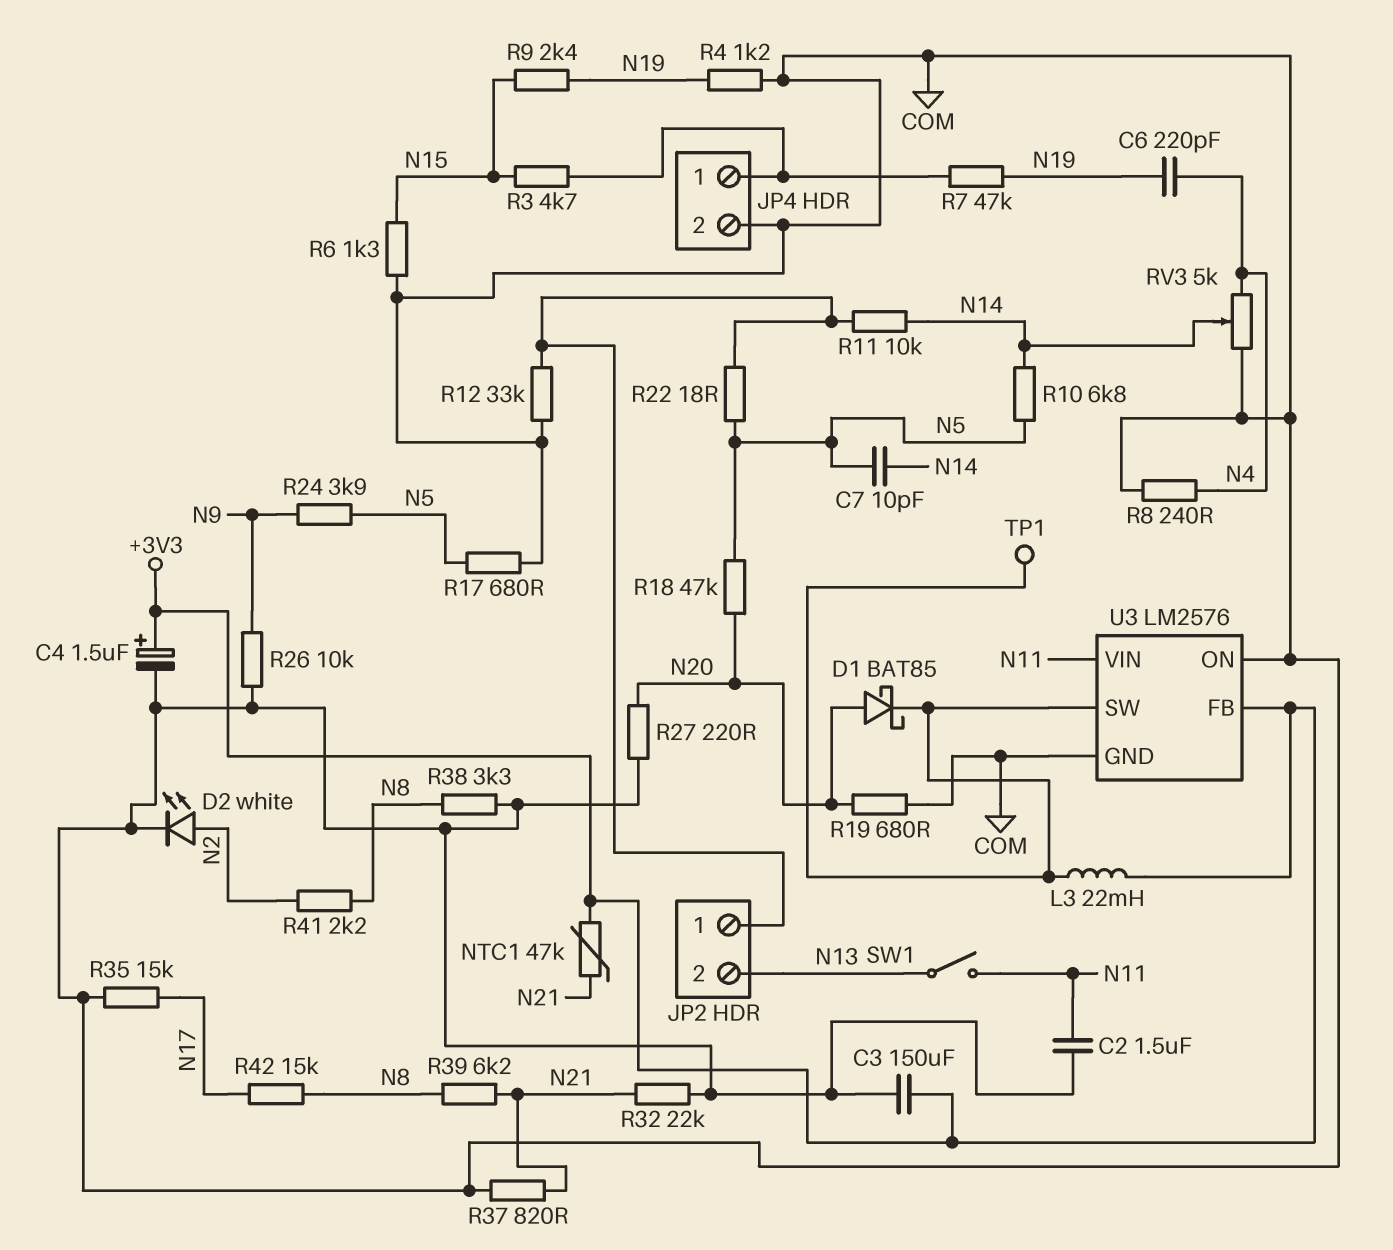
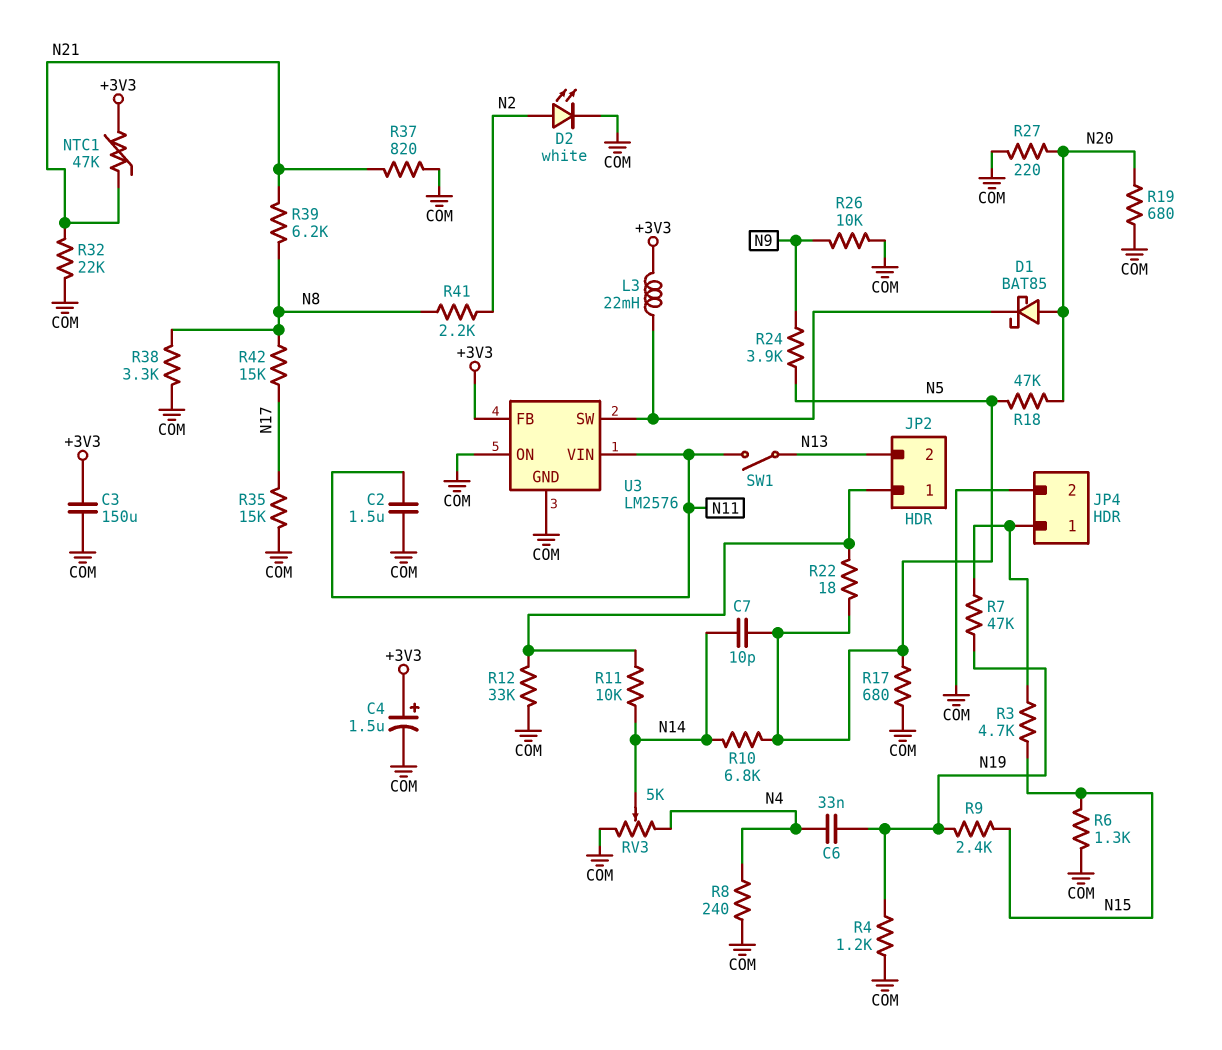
C6: 220pF (N4, N19) -> 33nF (N4, N19)
TP1: test point (U3/SW) -> none

